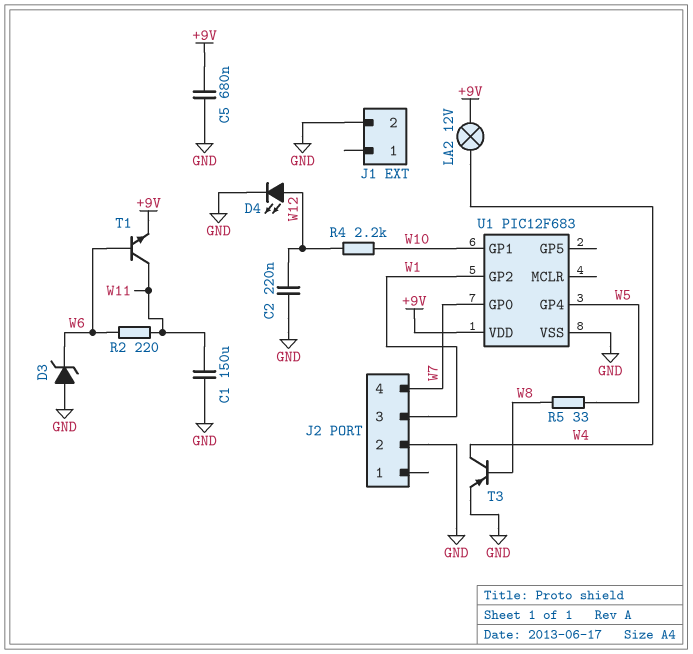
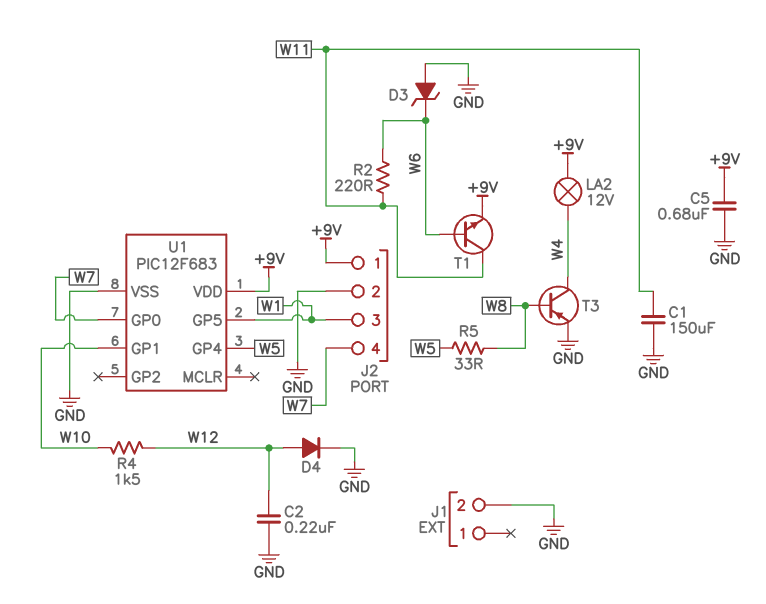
D4: LED (A W12, K GND) -> diode (A W12, K GND)
J2 pin 1: none -> +9V
R4: 2.2k (W10, W12) -> 1.5k (W10, W12)
U1 pin GP2: W1 -> none
U1 pin GP5: none -> W1

